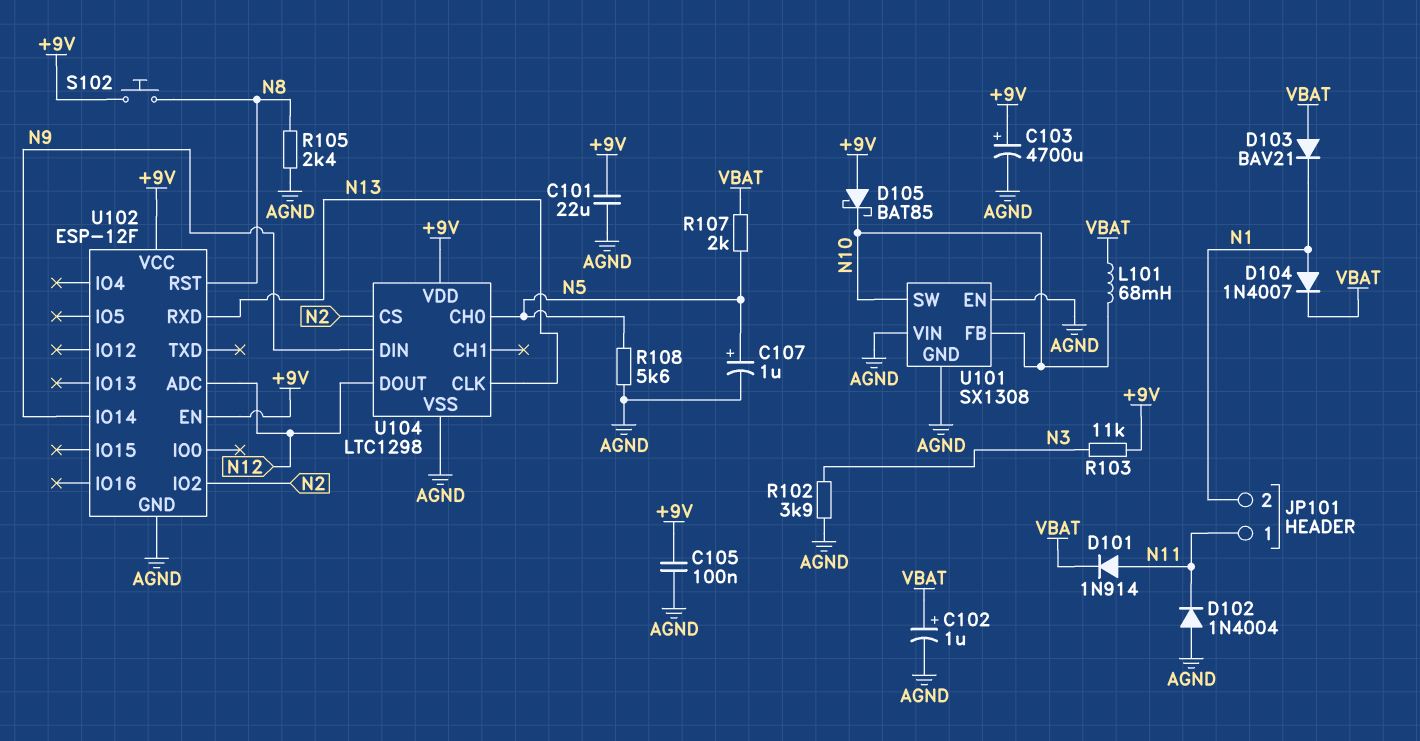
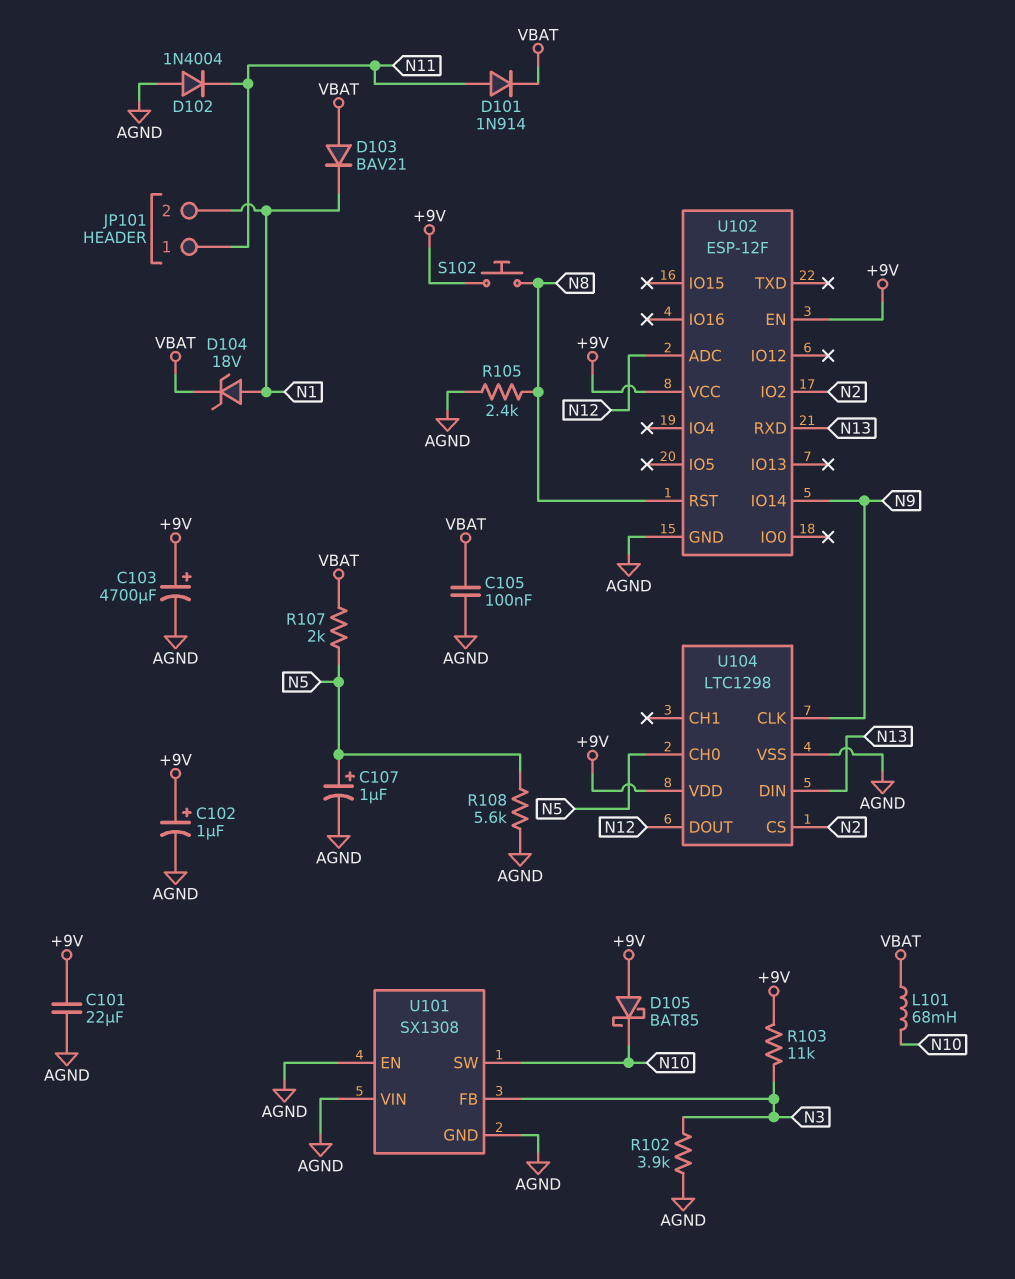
C102: 1uF (plus VBAT, minus AGND) -> 1uF (plus +9V, minus AGND)
C105: 100nF (+9V, AGND) -> 100nF (AGND, VBAT)
D104: diode 1N4007 (A N1, K VBAT) -> zener 18V (A N1, K VBAT)
U101 pin FB: N10 -> N3
U104 pin CLK: N13 -> N9
U104 pin DIN: N9 -> N13

